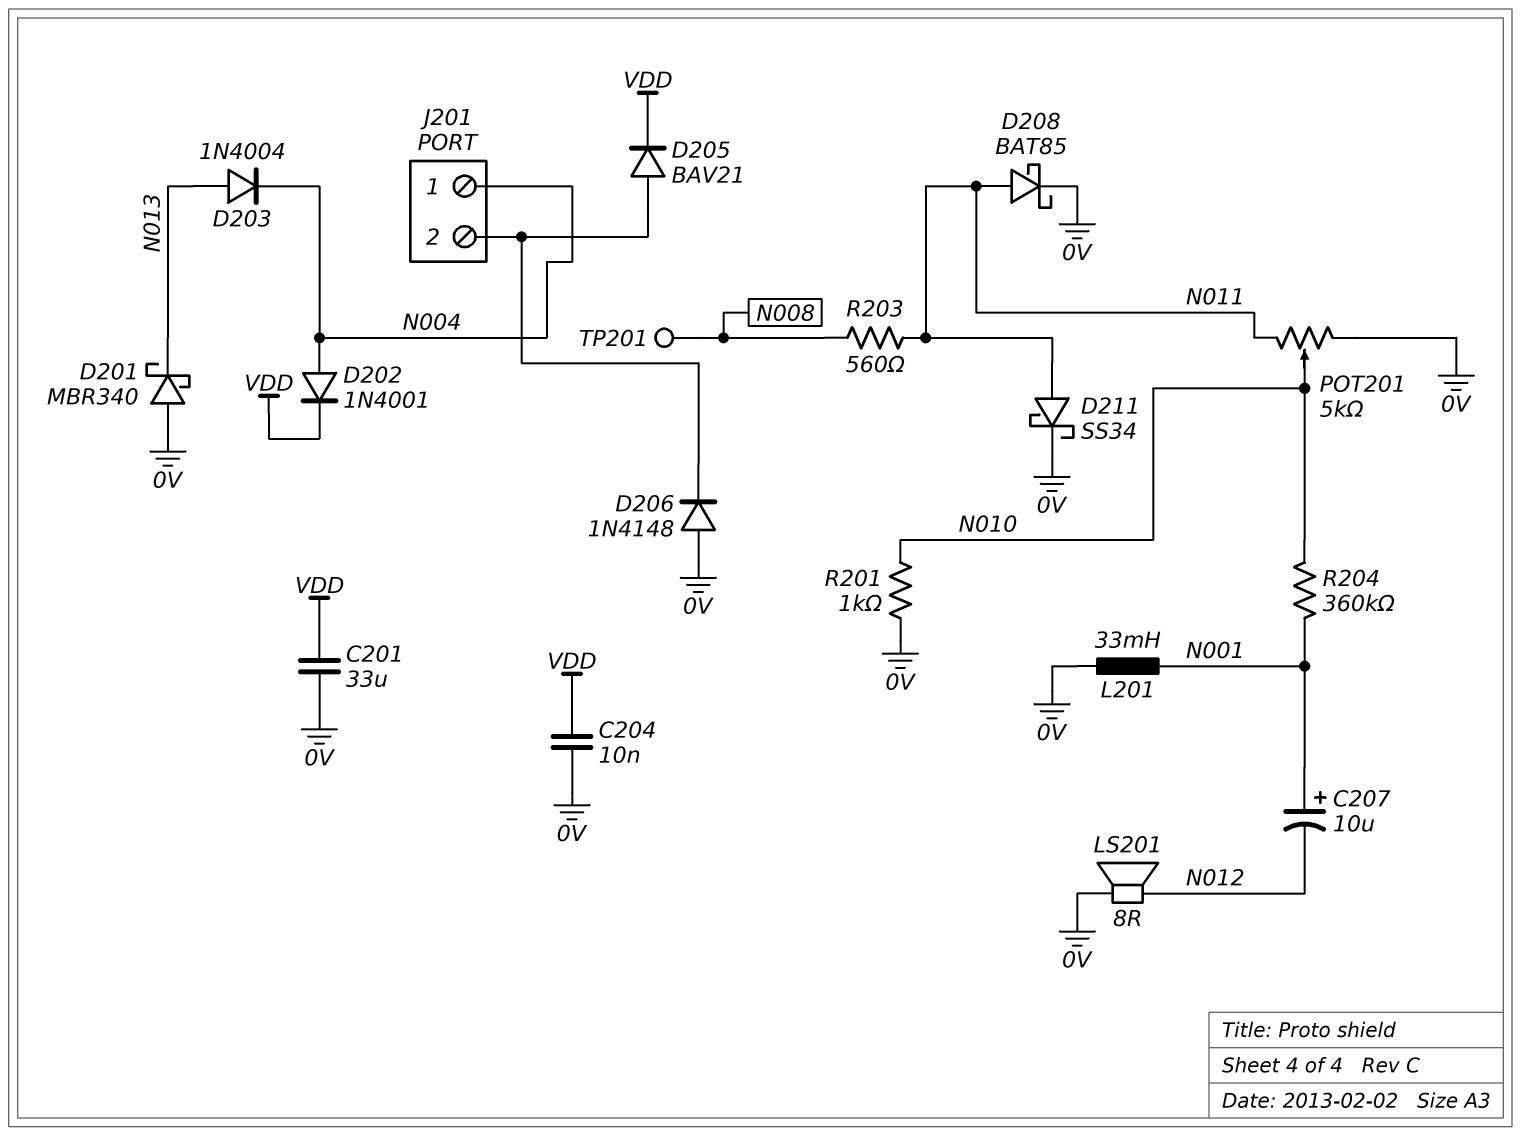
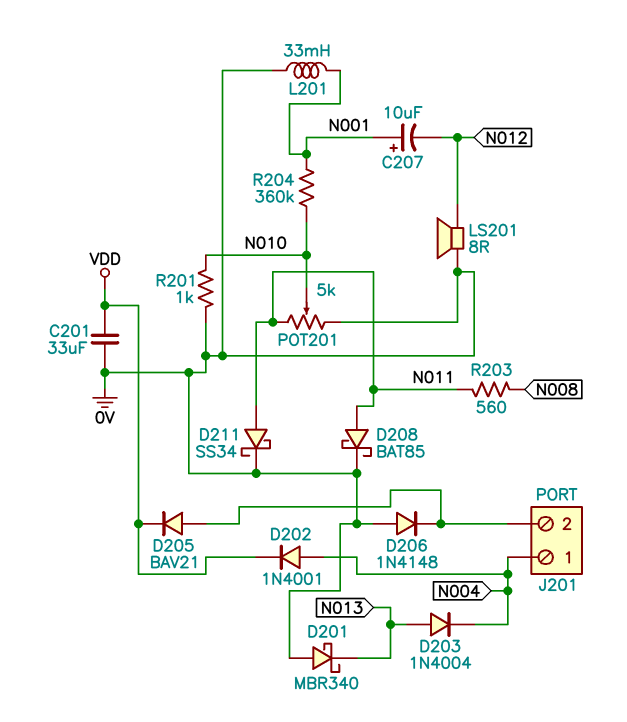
C204: 10nF (0V, VDD) -> none
TP201: test point (N008) -> none

